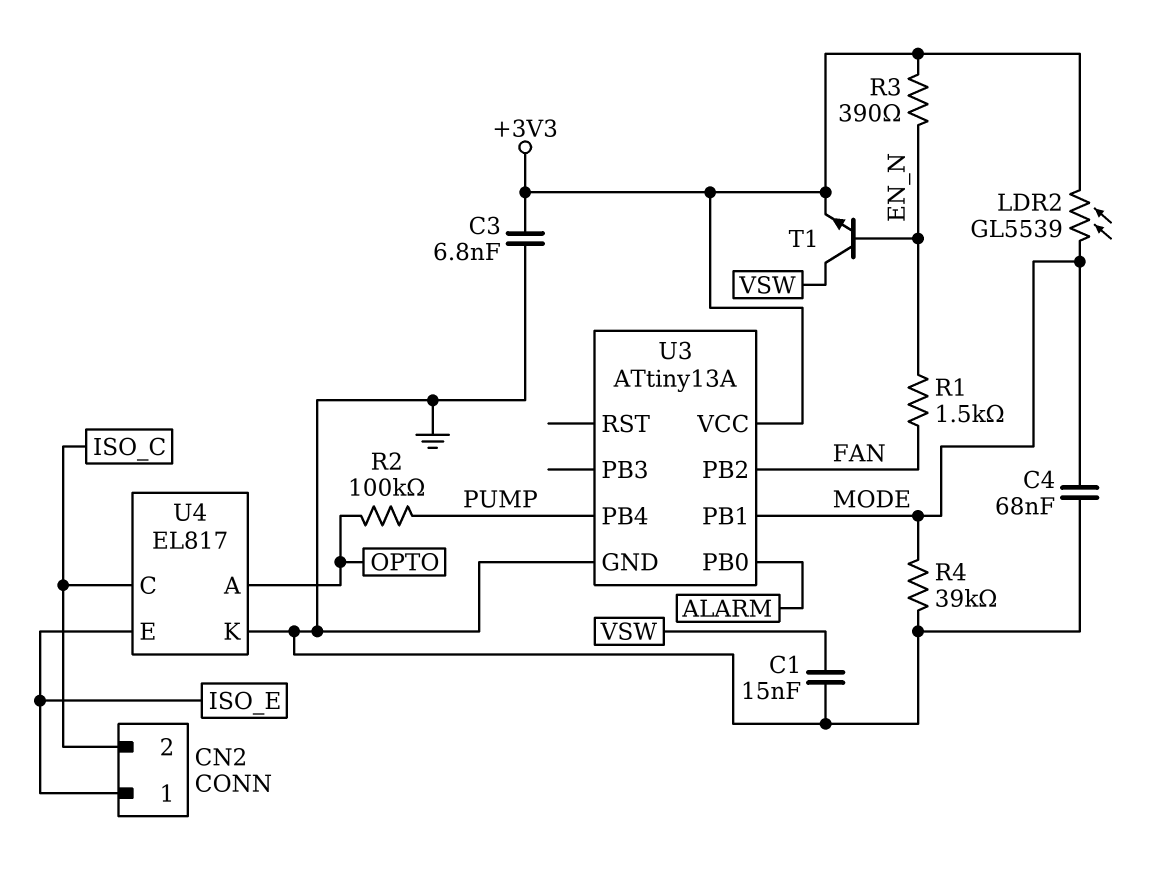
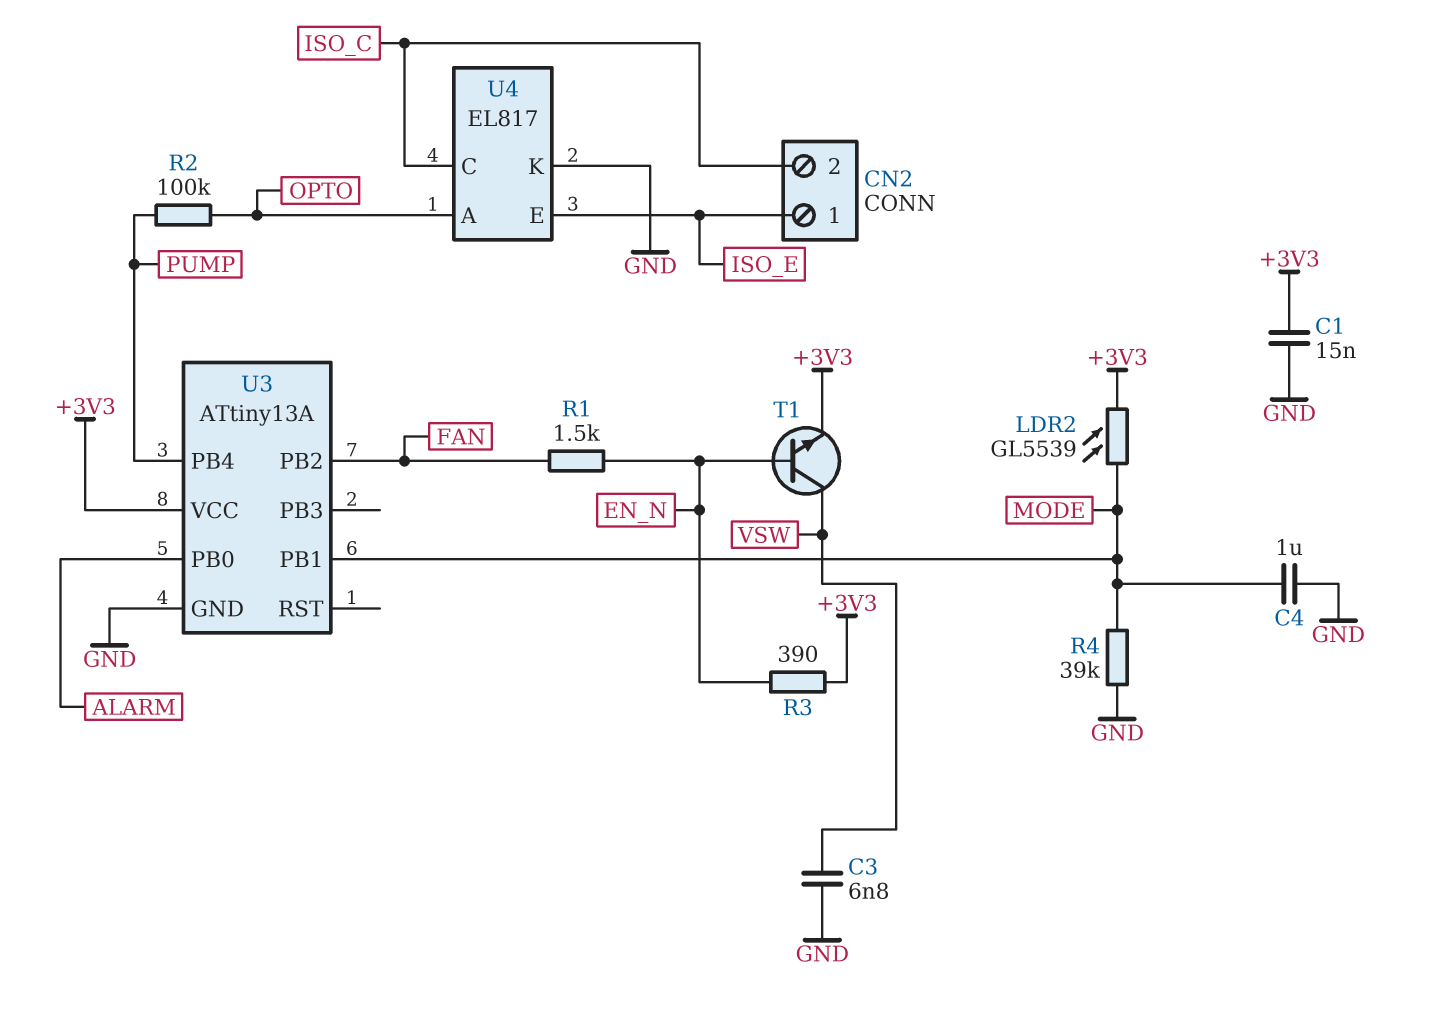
C1: 15nF (GND, VSW) -> 15nF (+3V3, GND)
C3: 6.8nF (+3V3, GND) -> 6.8nF (GND, VSW)
C4: 68nF (GND, MODE) -> 1uF (GND, MODE)

